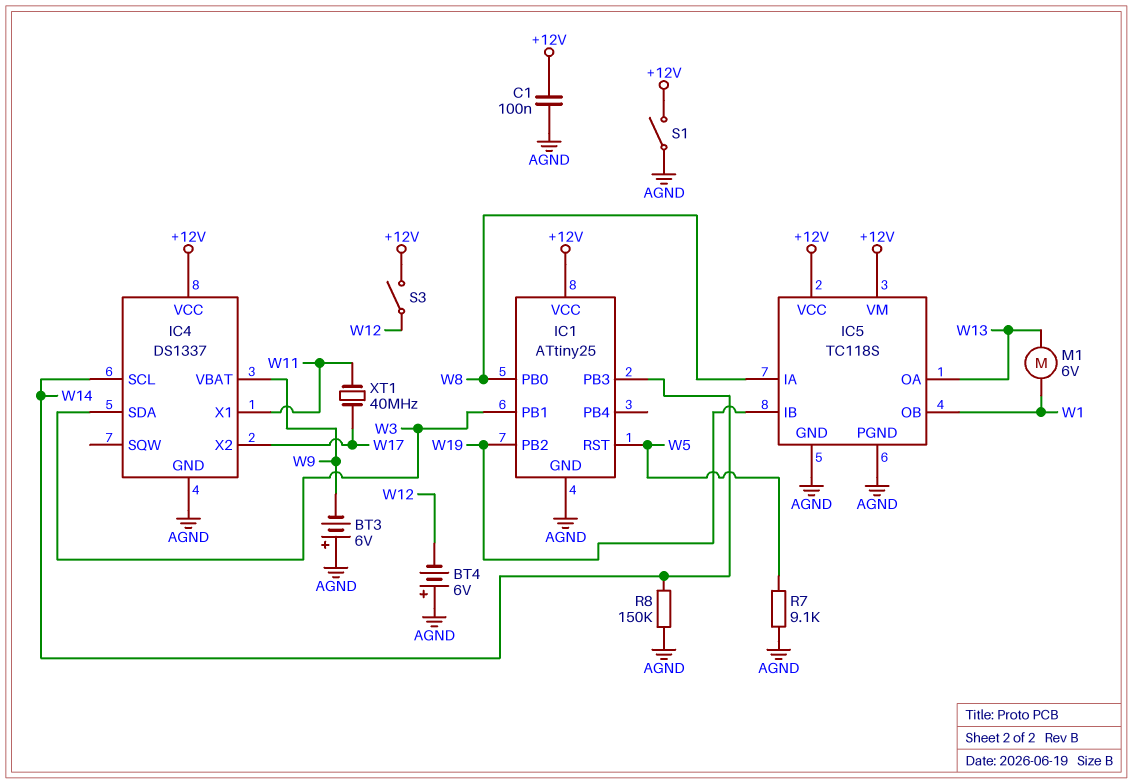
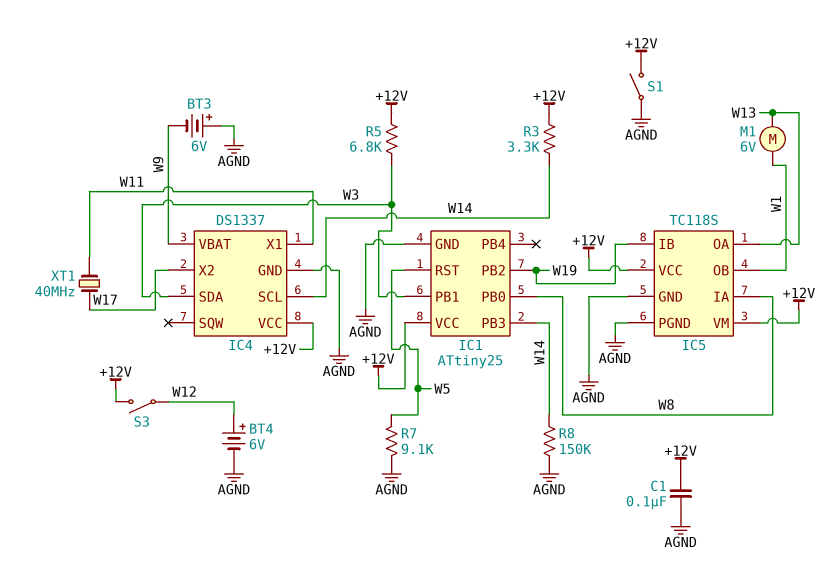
BT4: 6V (plus AGND, minus W12) -> 6V (plus W12, minus AGND)
R3: none -> 3.3k (+12V, W14)
R5: none -> 6.8k (+12V, W3)

